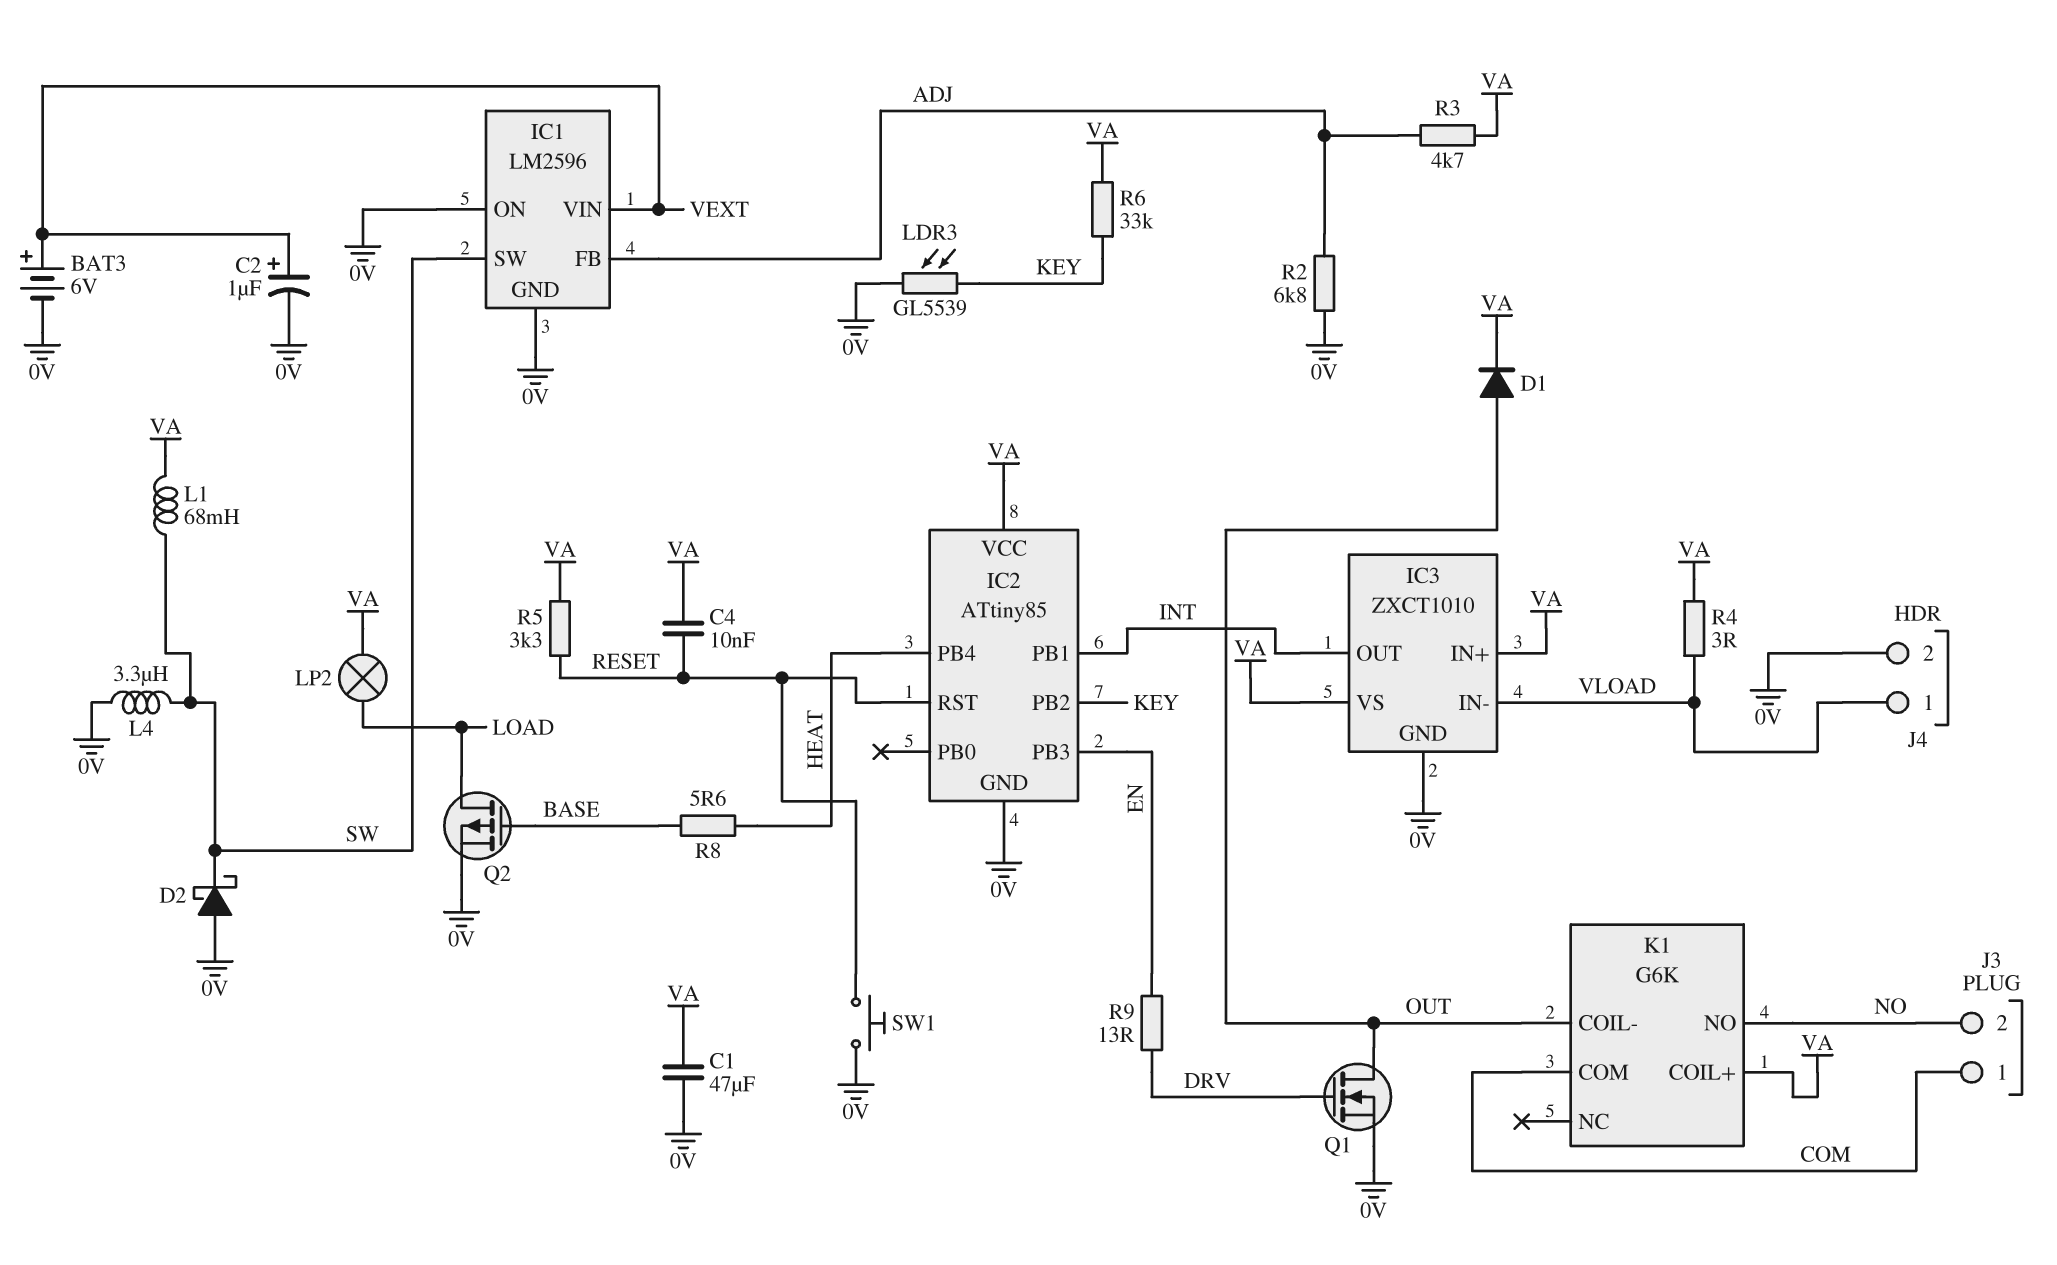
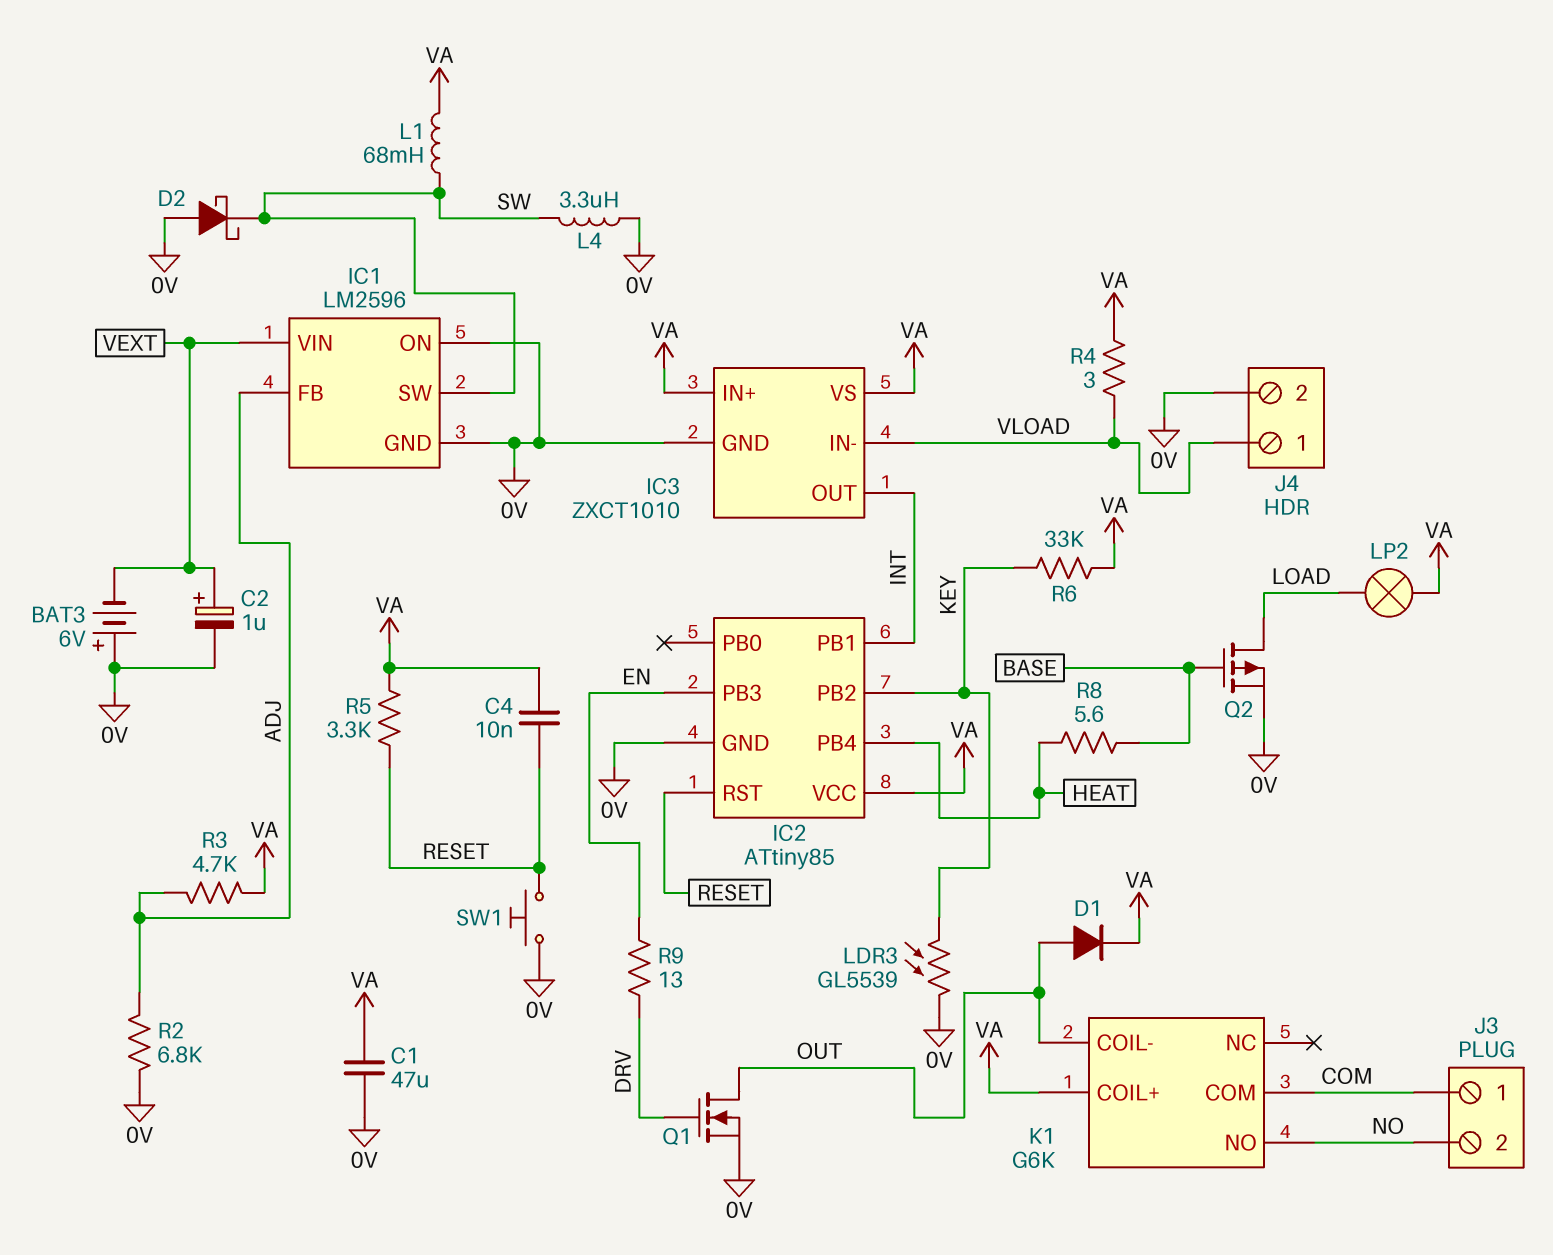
BAT3: 6V (plus VEXT, minus 0V) -> 6V (plus 0V, minus VEXT)

